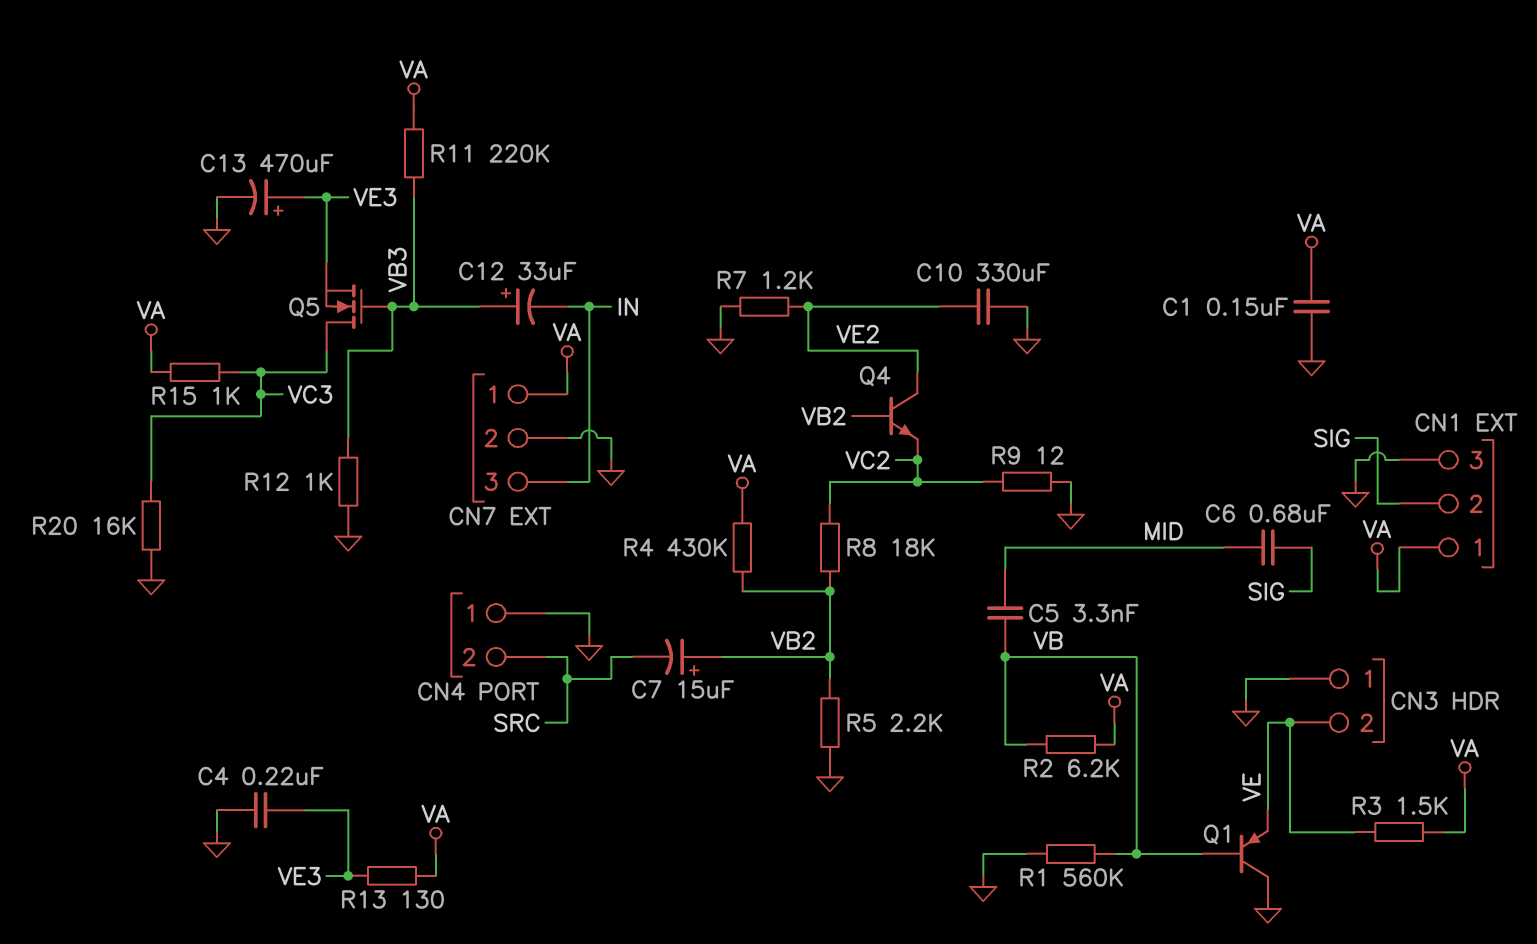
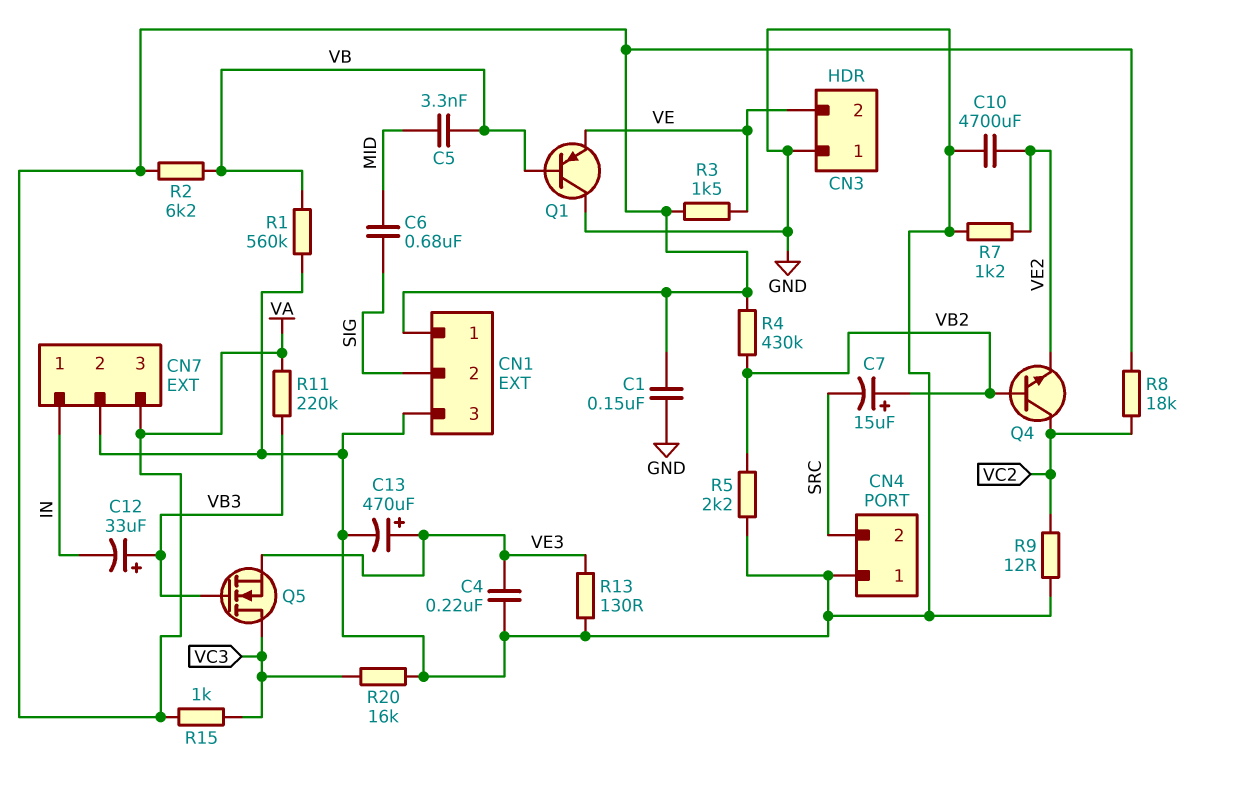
C10: 330uF (GND, VE2) -> 4700uF (GND, VE2)
CN7 pin 1: VA -> IN
CN7 pin 3: IN -> VA
Q4: NPN (B VB2, C VE2, E VC2) -> NPN (B VB2, C VC2, E VE2)
R8: 18k (VB2, VC2) -> 18k (VA, VC2)
R12: 1k (GND, VB3) -> none
R13: 130 (VA, VE3) -> 130 (GND, VE3)

